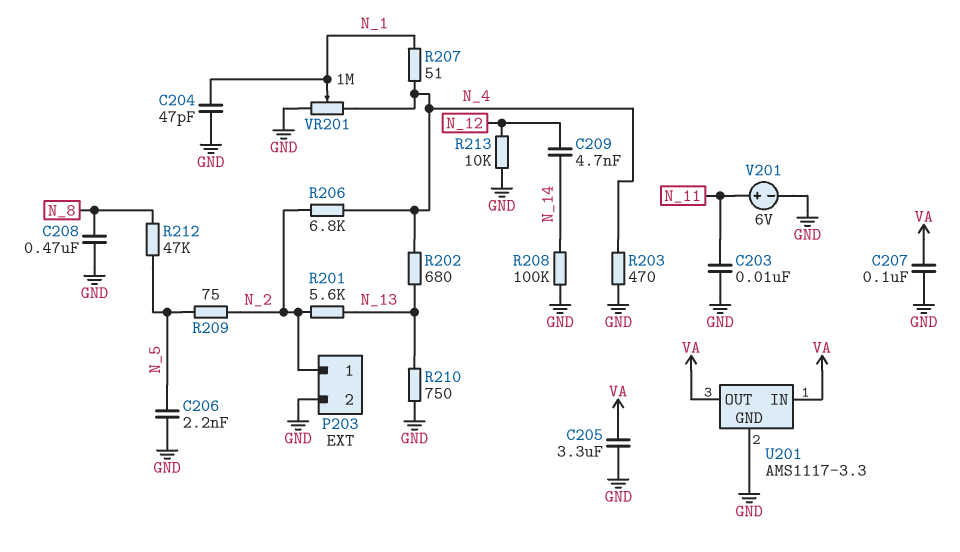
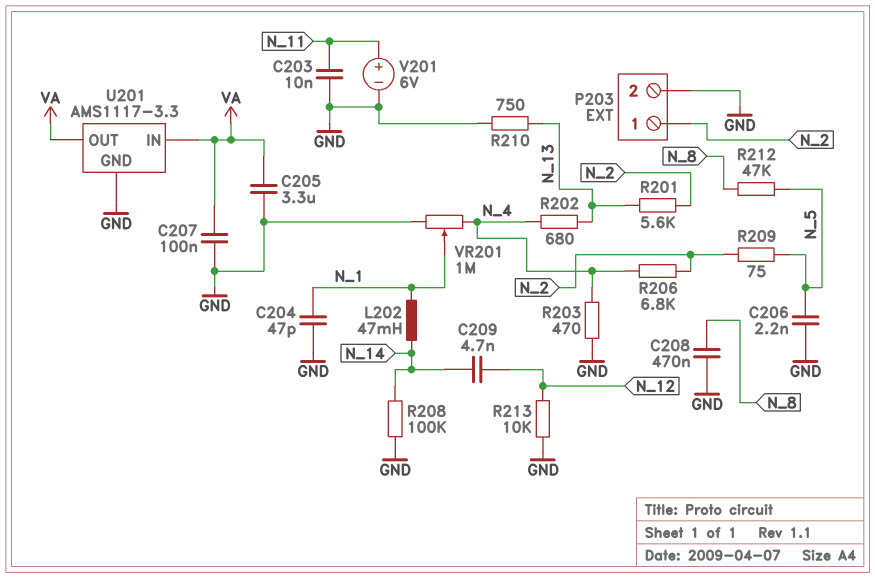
L202: none -> 47mH (N_1, N_14)
R207: 51 (N_1, N_4) -> none

